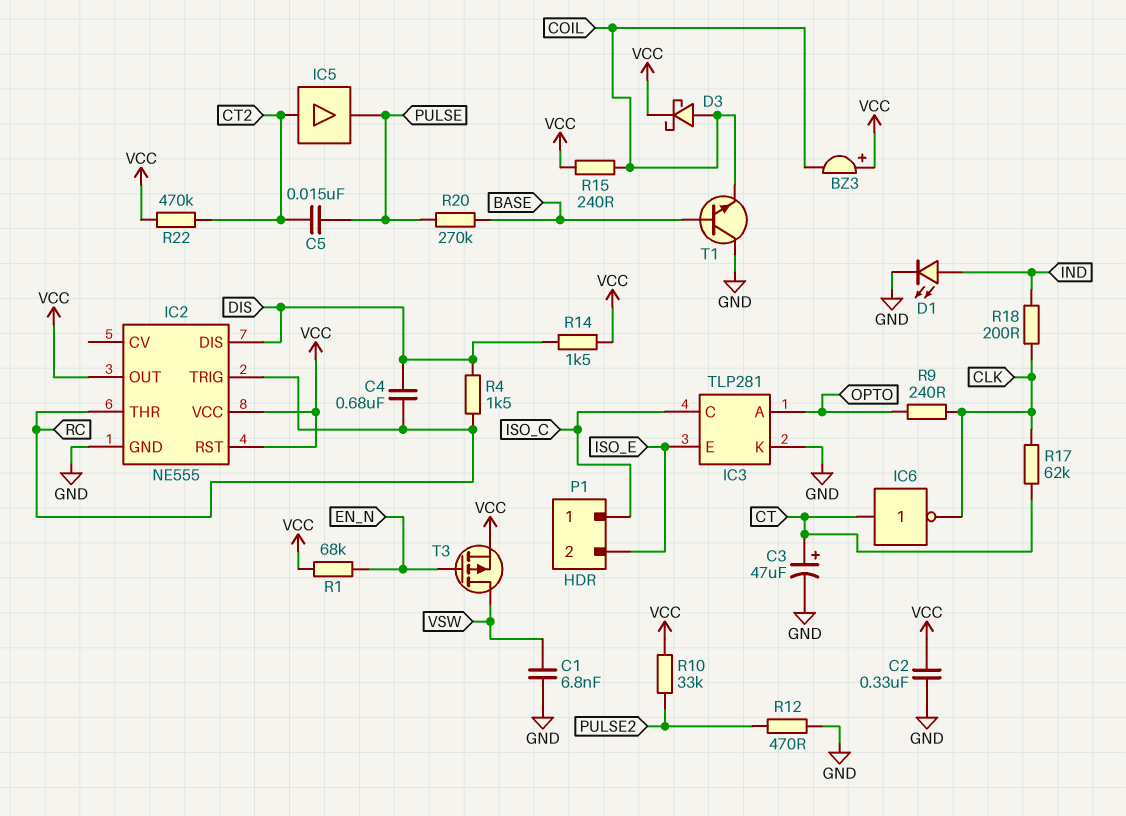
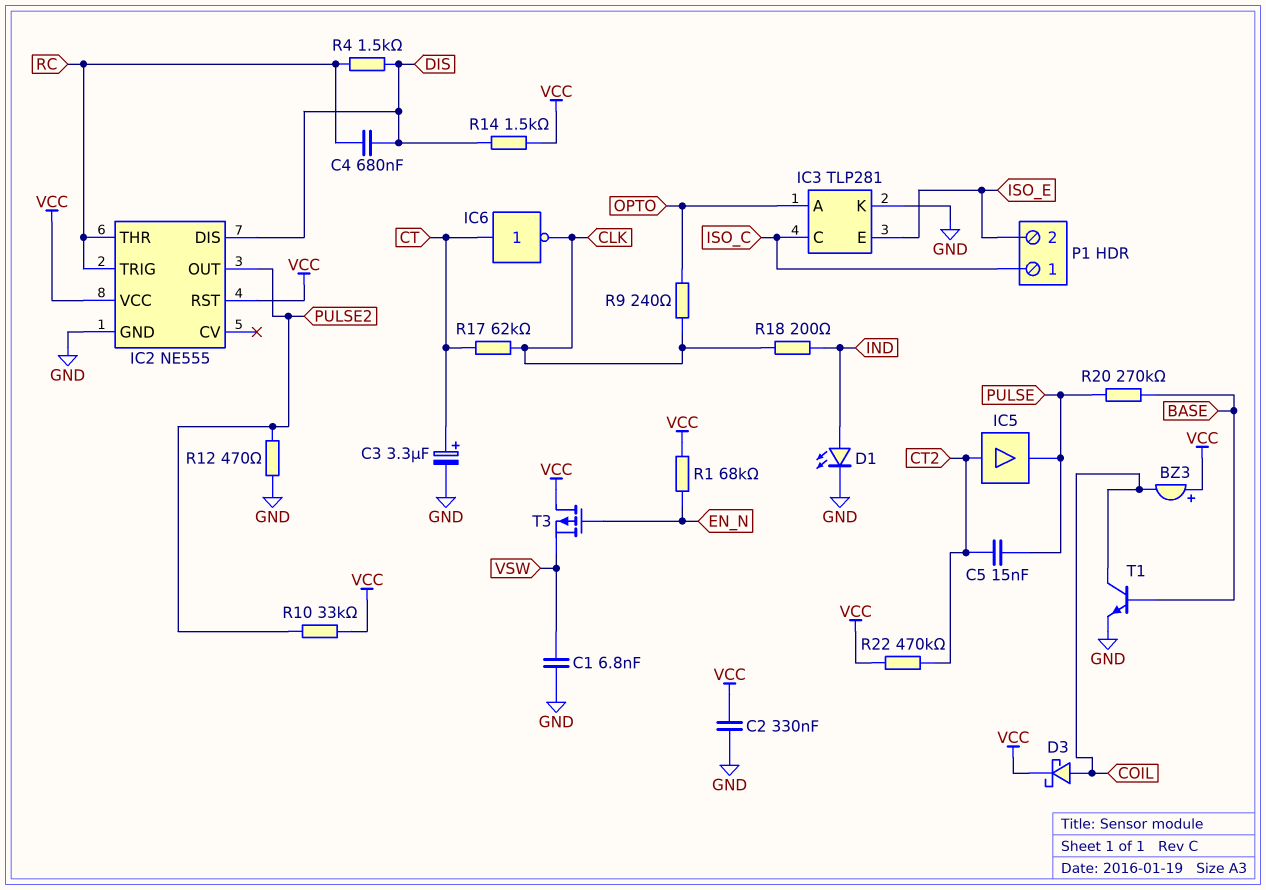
C3: 47uF (plus CT, minus GND) -> 3.3uF (plus CT, minus GND)
IC2 pin OUT: VCC -> PULSE2
R15: 240 (COIL, VCC) -> none
T1: NPN (B BASE, C GND, E COIL) -> NPN (B BASE, C COIL, E GND)
T3: PMOS (G EN_N, D VSW, S VCC) -> PMOS (G EN_N, D VCC, S VSW)

